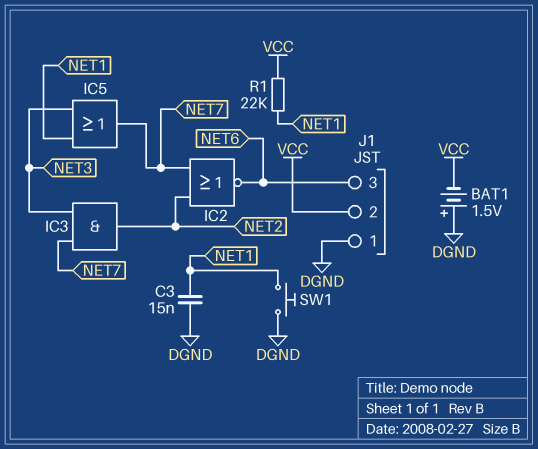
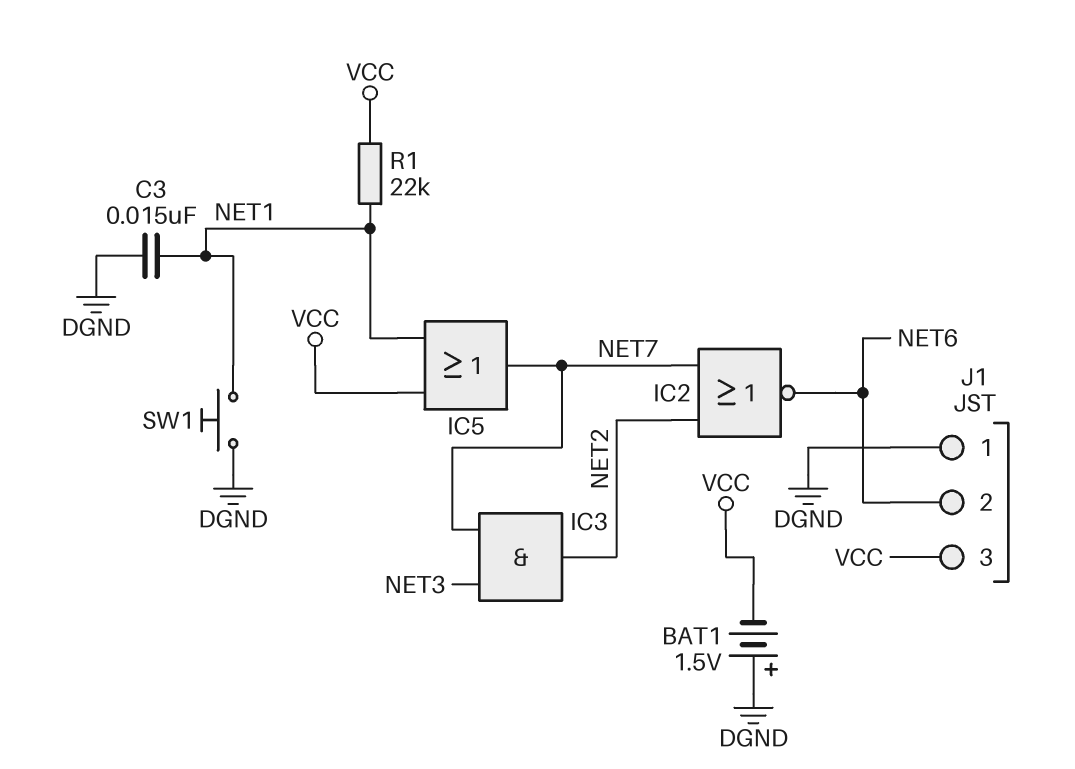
IC5: OR (in NET1, in NET3, out NET7) -> OR (in NET1, in VCC, out NET7)
J1 pin 2: VCC -> NET6
J1 pin 3: NET6 -> VCC

